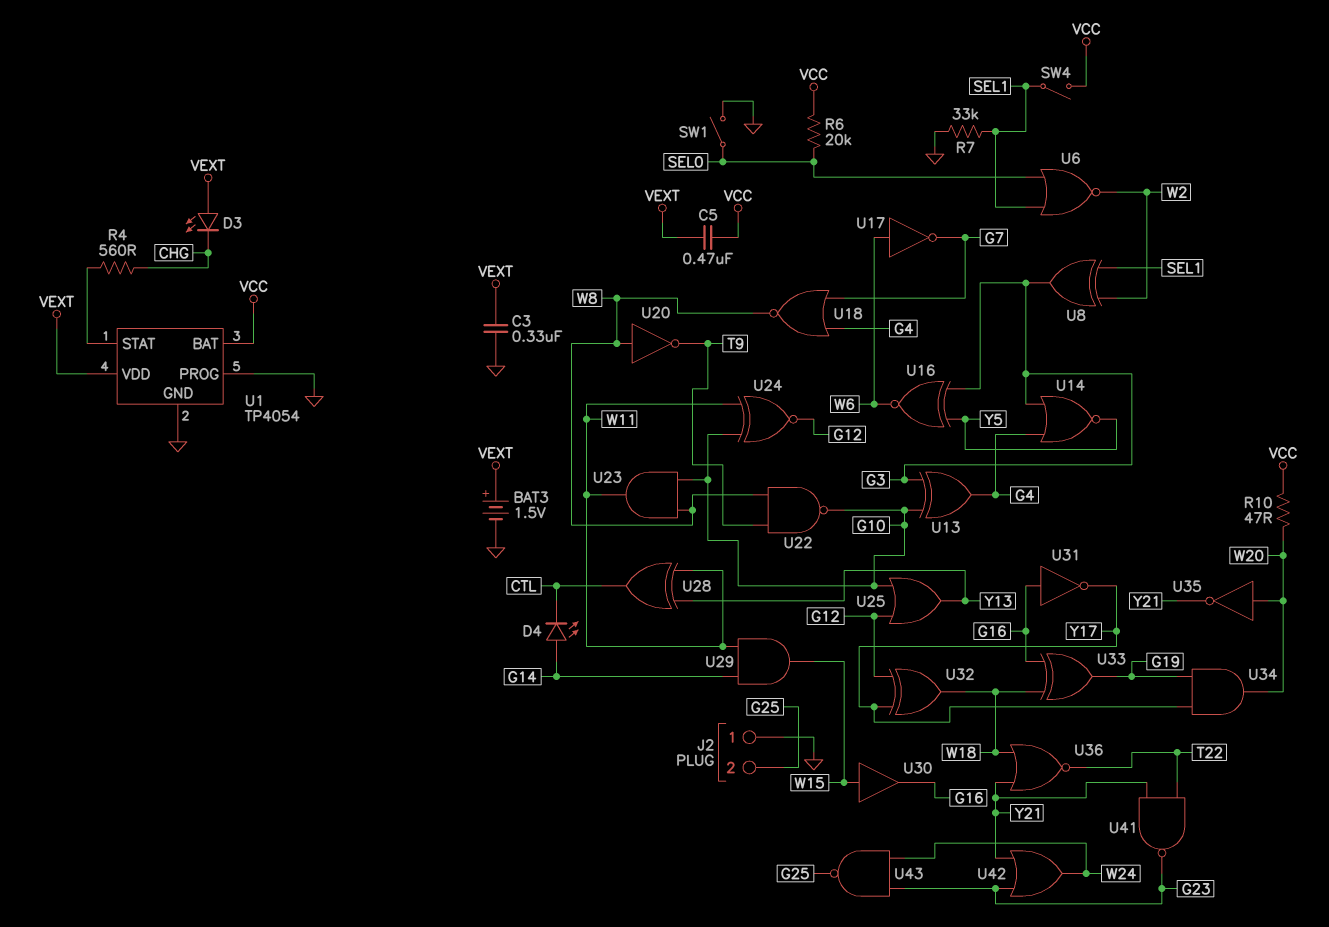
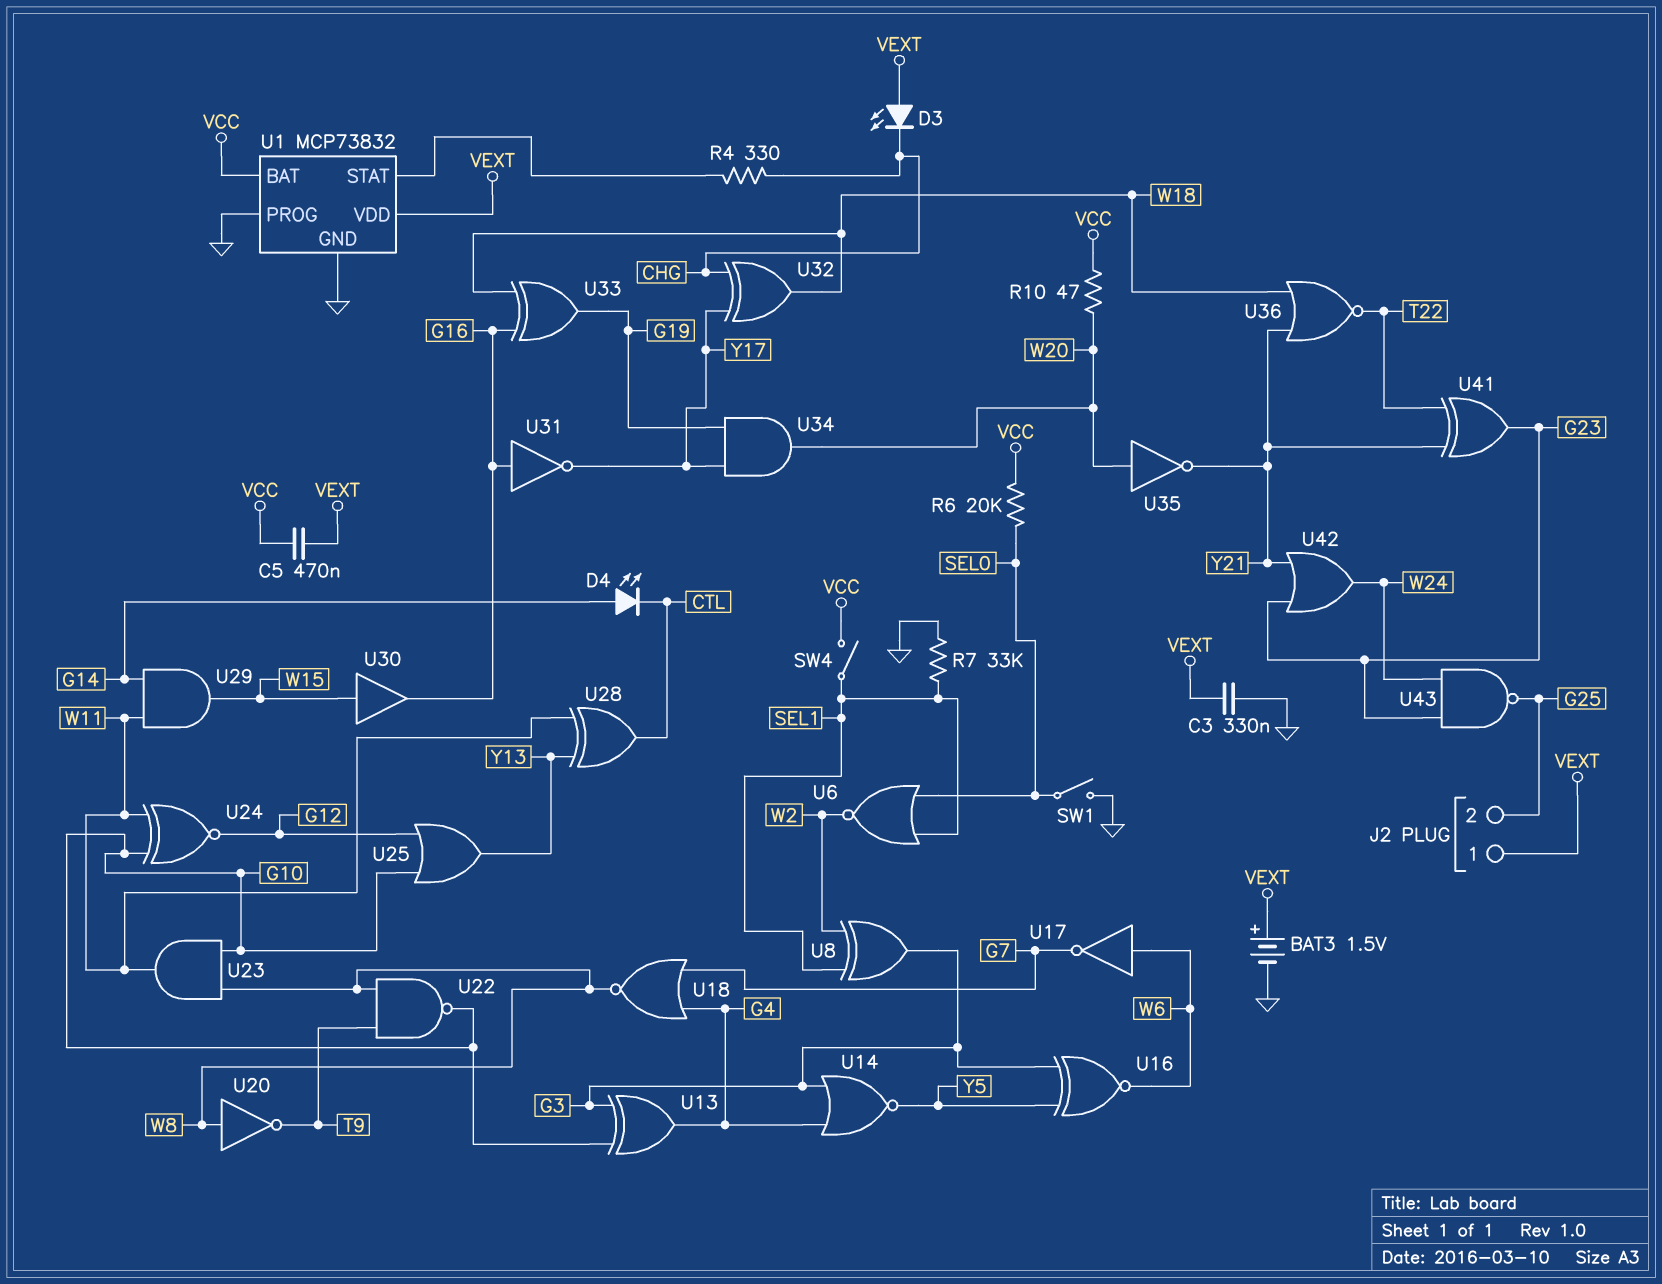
J2 pin 1: GND -> VEXT
R4: 560 (CHG, U1/STAT) -> 330 (CHG, U1/STAT)
U1: TP4054 -> MCP73832
U32: XOR (in G12, in Y17, out W18) -> XOR (in CHG, in Y17, out W18)
U41: NAND (in T22, in Y21, out G23) -> XOR (in T22, in Y21, out G23)

